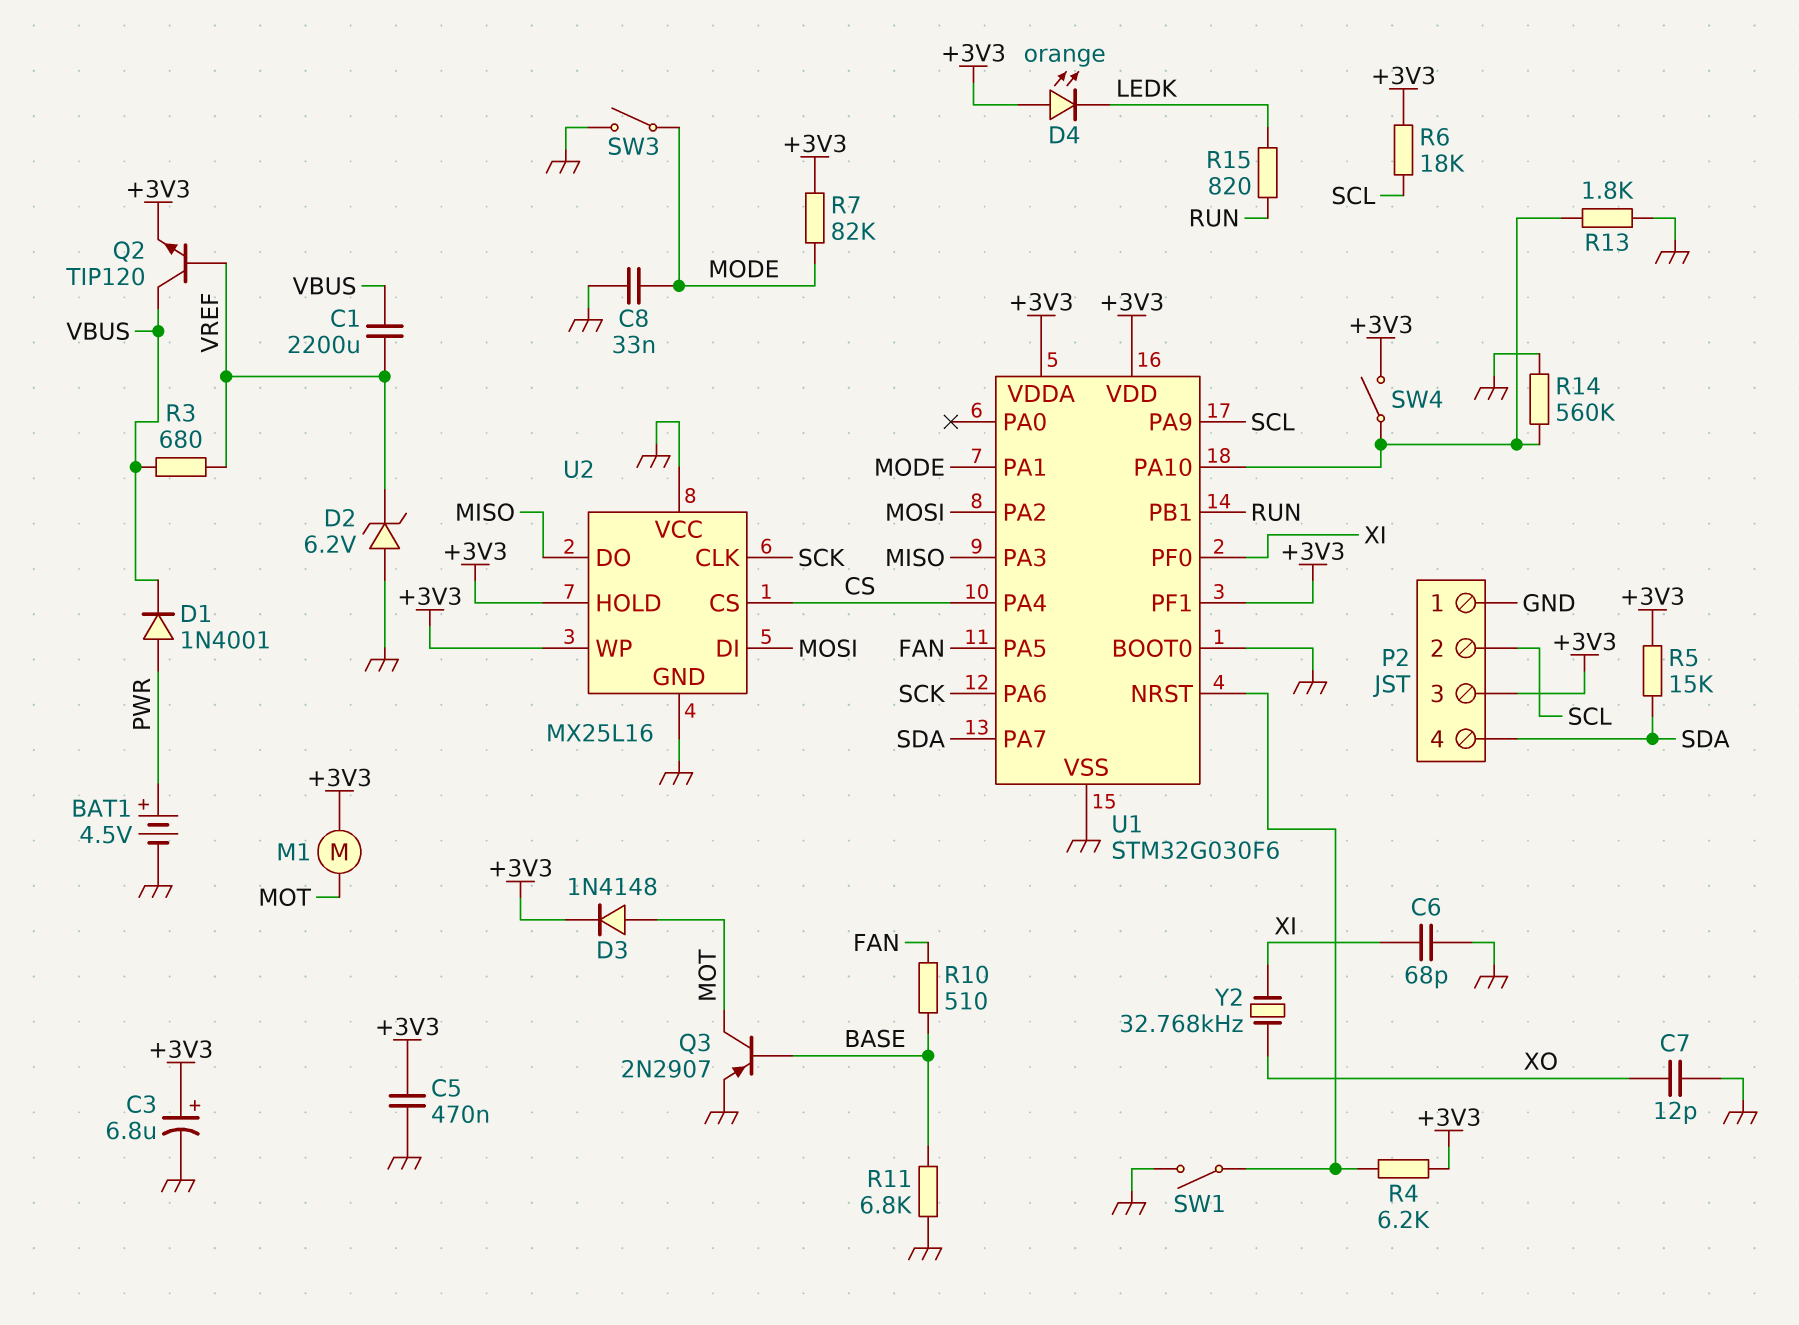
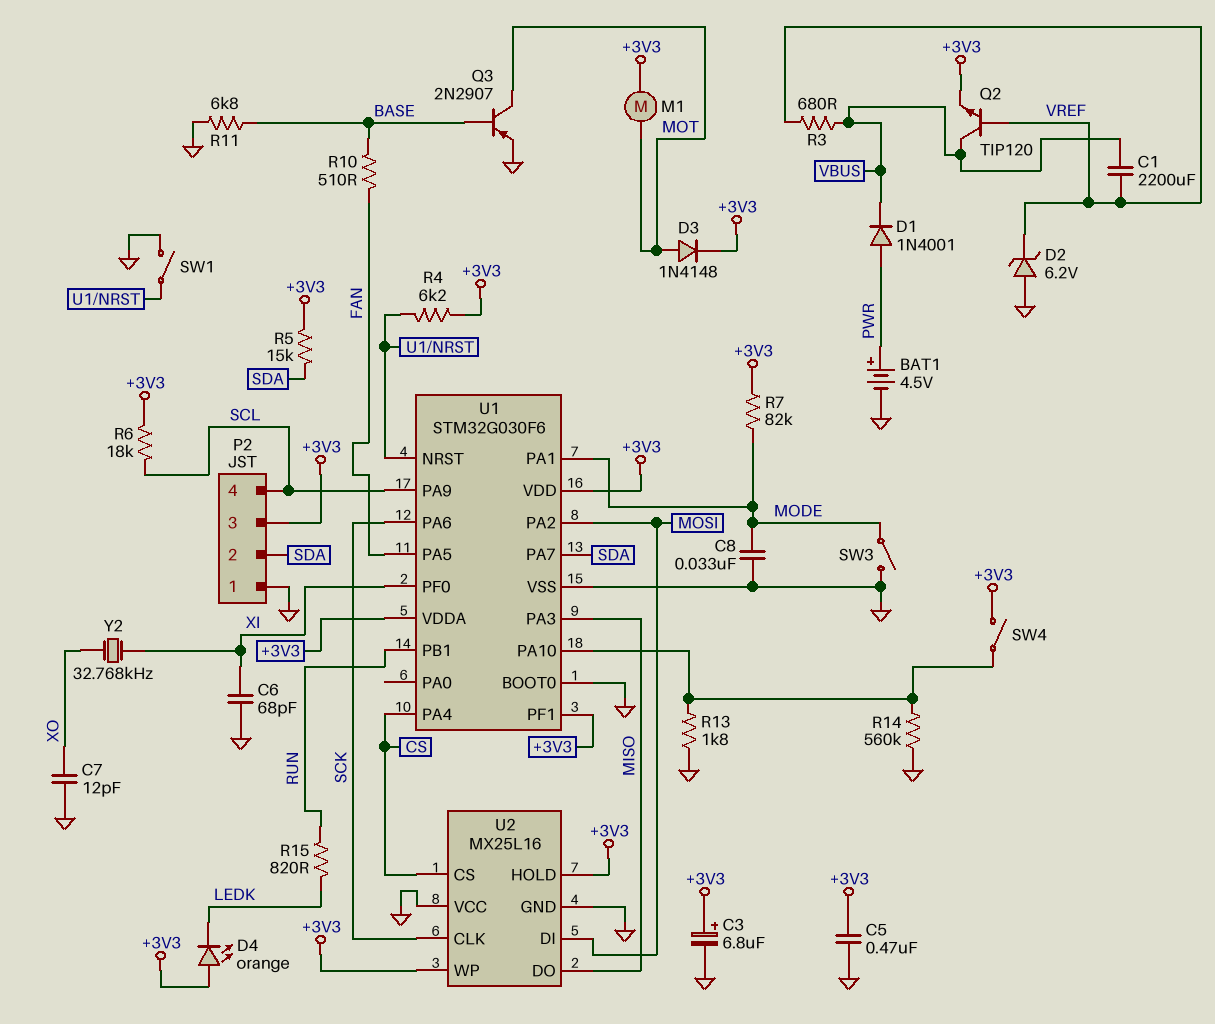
P2 pin 2: SCL -> SDA
P2 pin 4: SDA -> SCL

